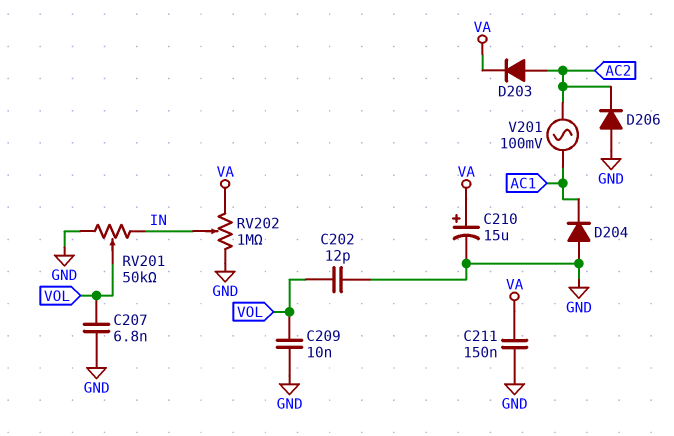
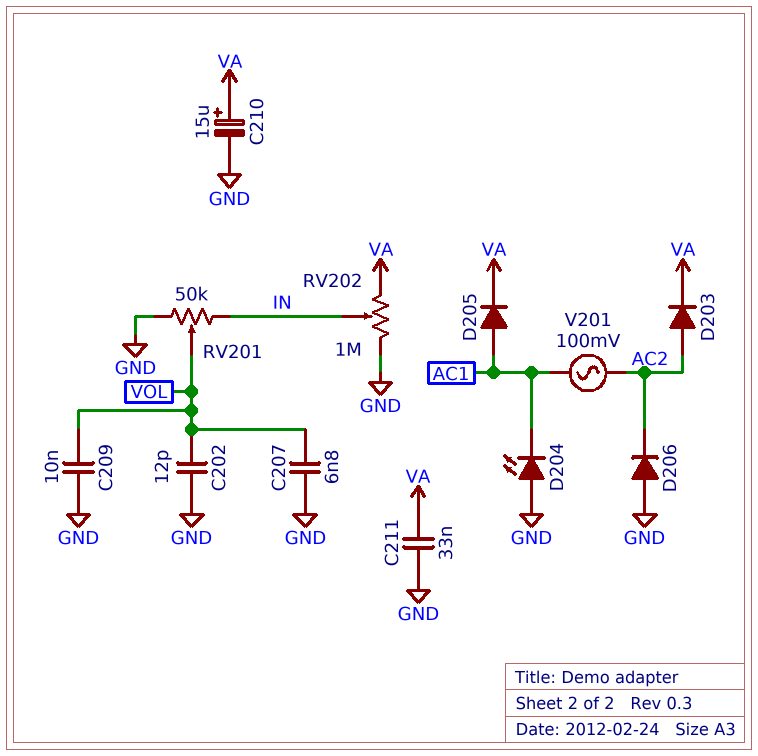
C211: 150nF (GND, VA) -> 33nF (GND, VA)
D204: diode (A GND, K AC1) -> LED (A GND, K AC1)
D205: none -> diode (A AC1, K VA)

